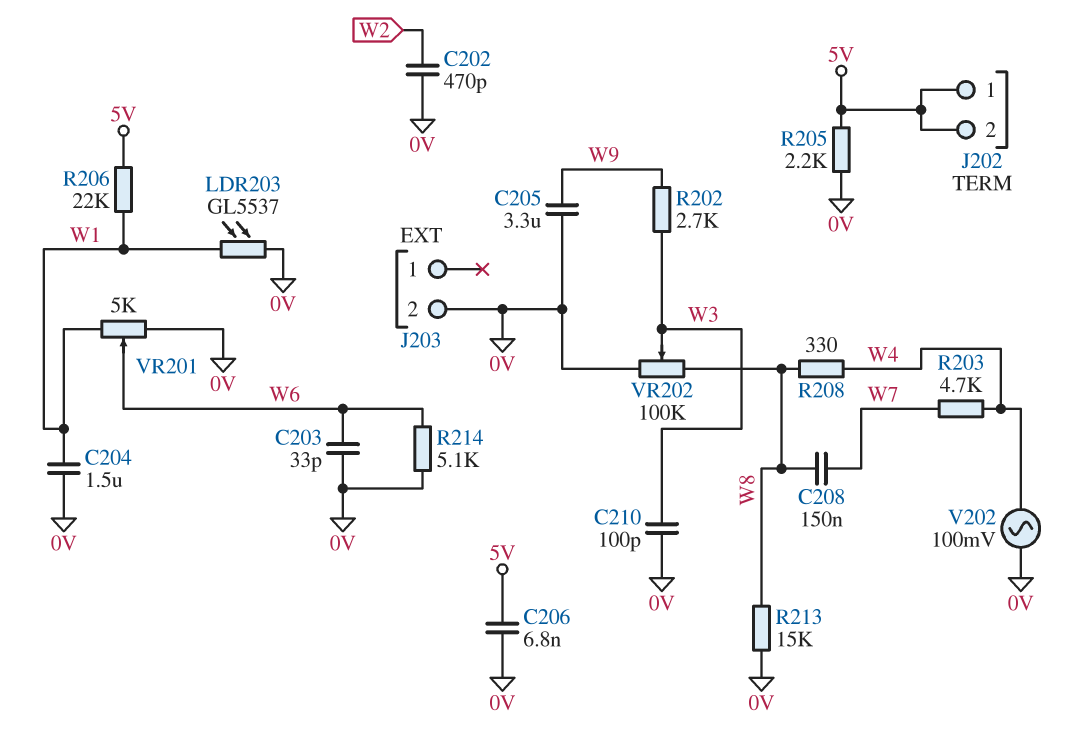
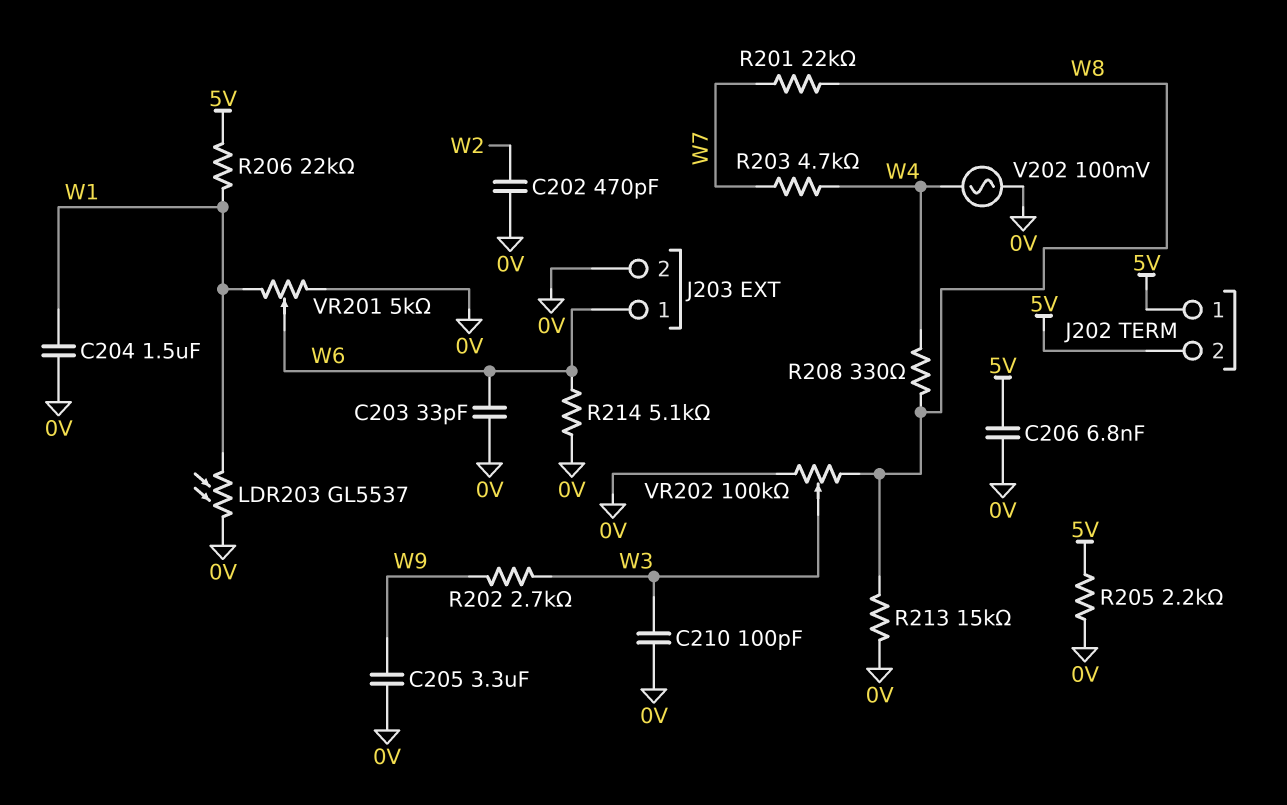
C208: 150nF (W7, W8) -> none
J203 pin 1: none -> W6
R201: none -> 22k (W7, W8)

